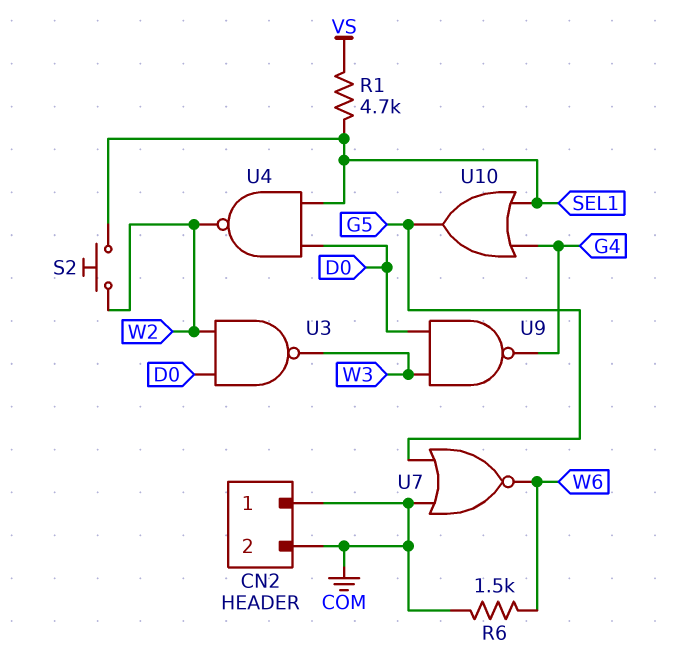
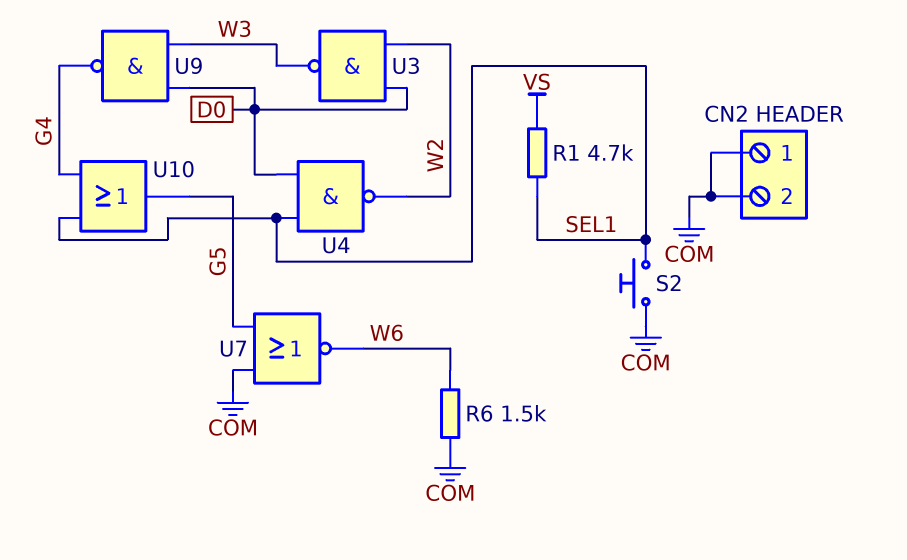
S2: button (SEL1, W2) -> button (COM, SEL1)

